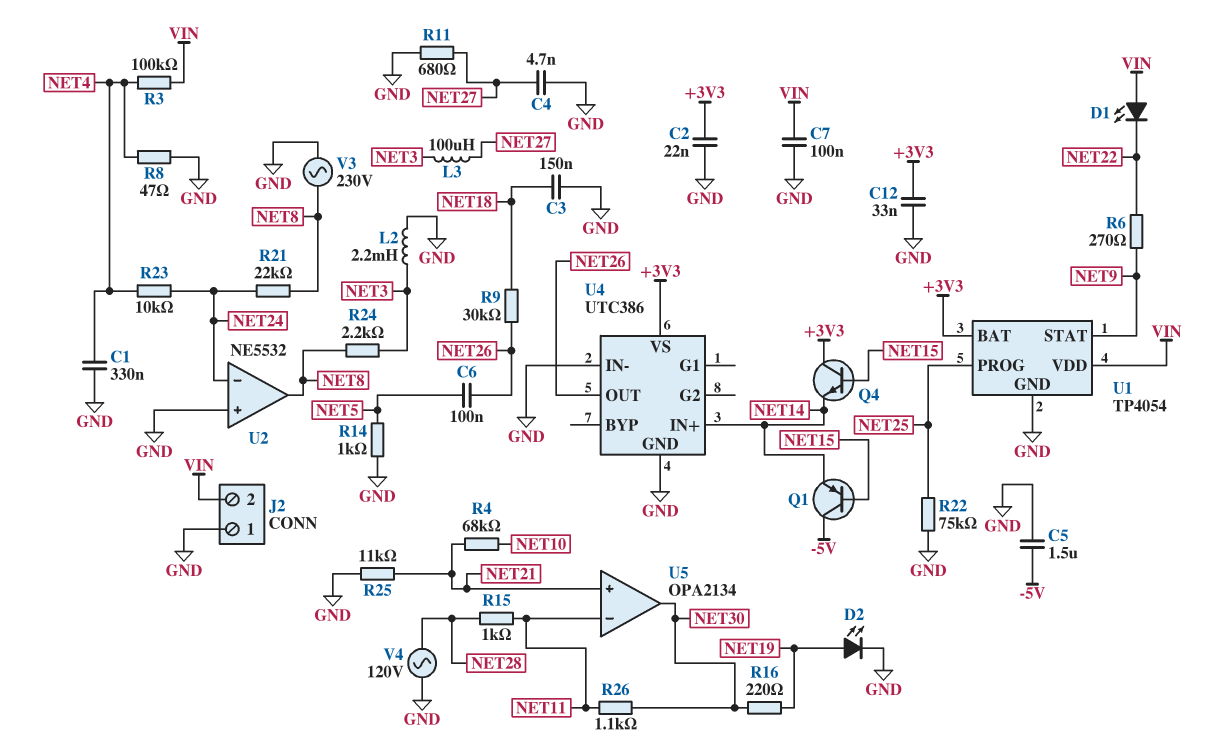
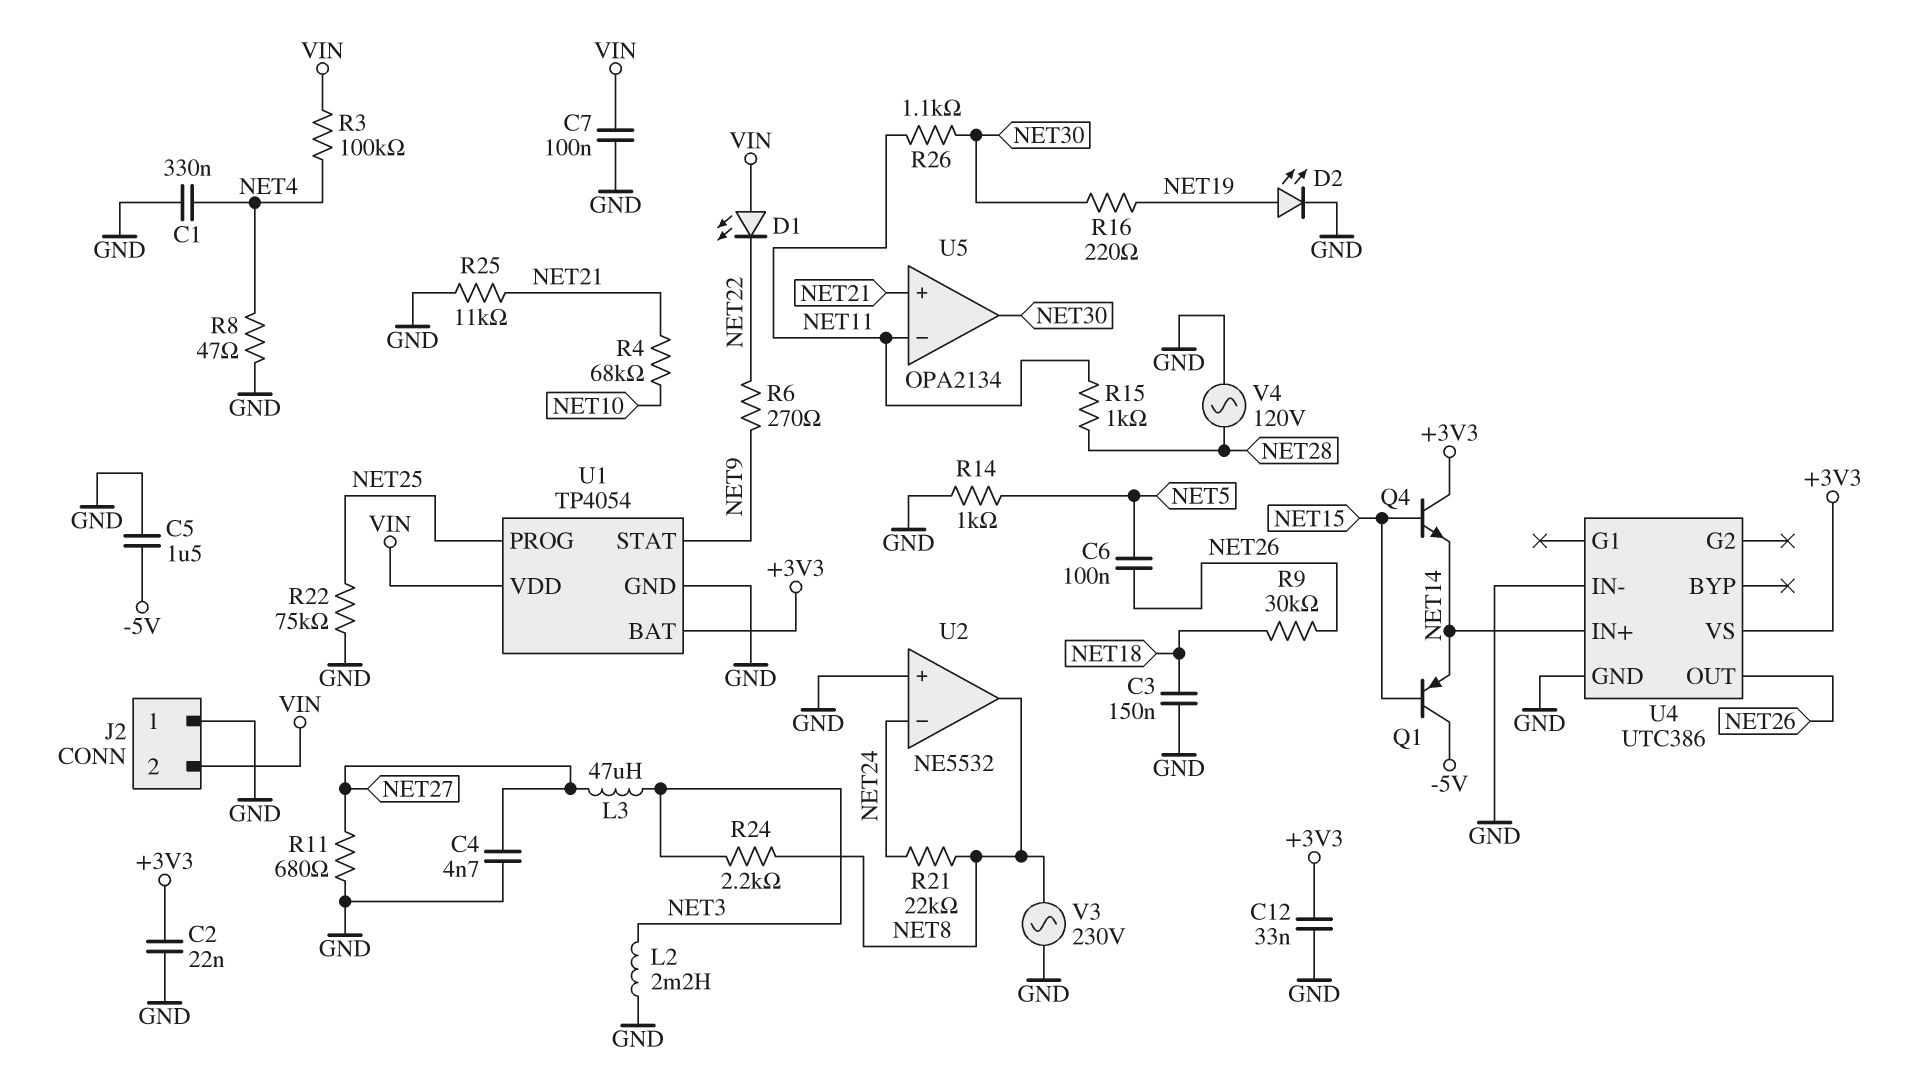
L3: 100uH (NET3, NET27) -> 47uH (NET3, NET27)
R23: 10k (NET4, NET24) -> none

